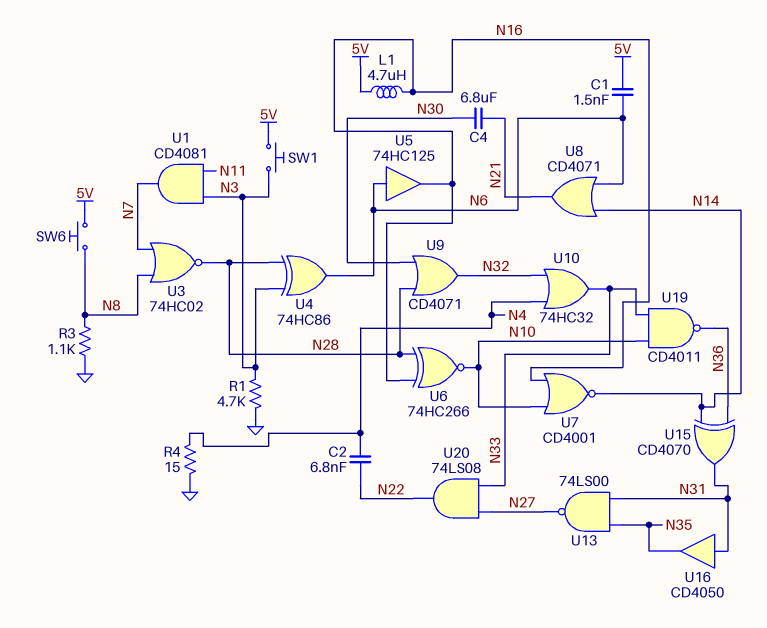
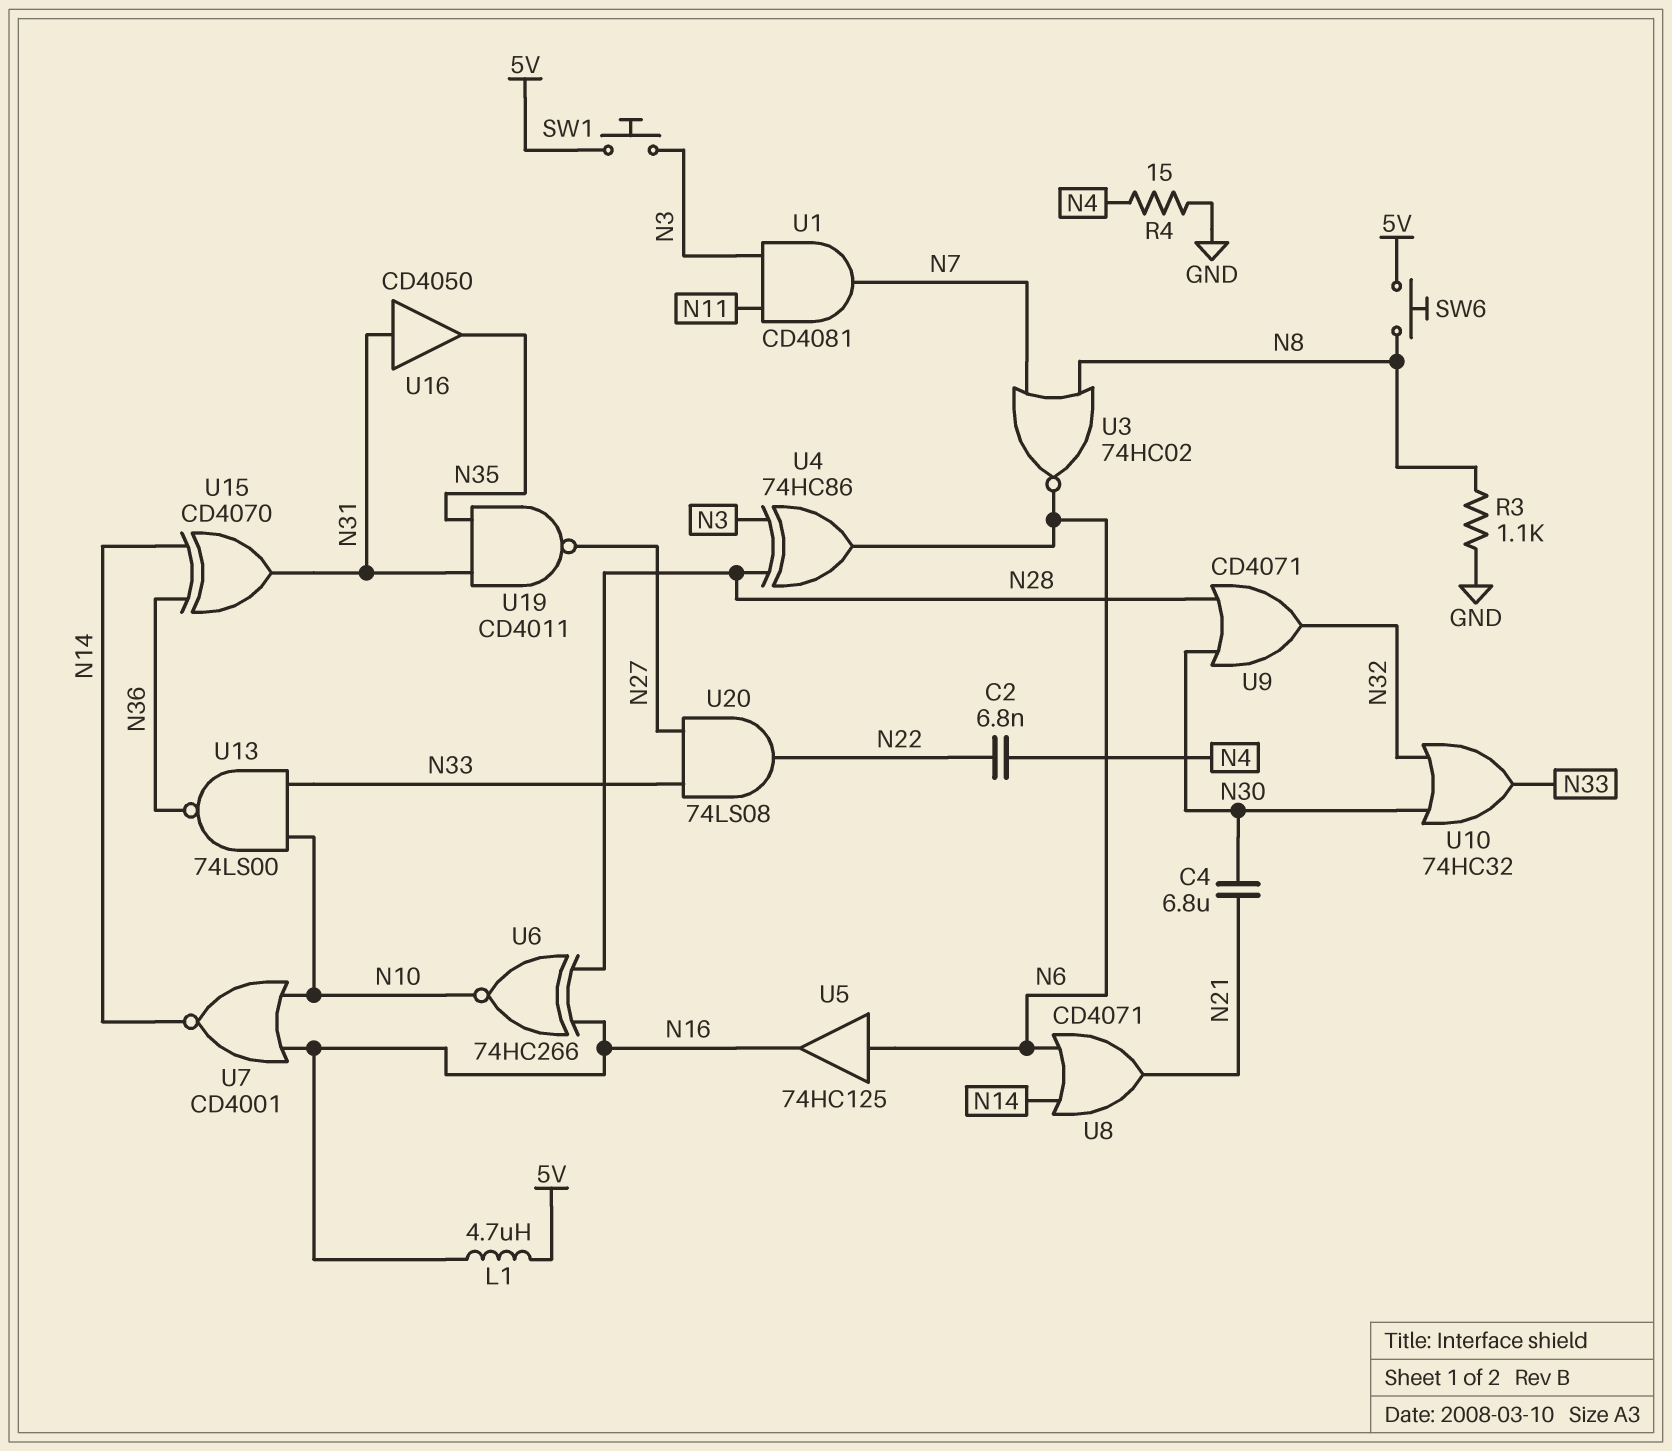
C1: 1.5nF (5V, N6) -> none
R1: 4.7k (GND, N3) -> none
U3: NOR 74HC02 (in N7, in N8, out N28) -> NOR 74HC02 (in N7, in N8, out N6)
U10: OR 74HC32 (in N4, in N32, out N33) -> OR 74HC32 (in N30, in N32, out N33)
U13: NAND 74LS00 (in N31, in N35, out N27) -> NAND 74LS00 (in N10, in N33, out N36)
U19: NAND CD4011 (in N10, in N33, out N36) -> NAND CD4011 (in N31, in N35, out N27)

